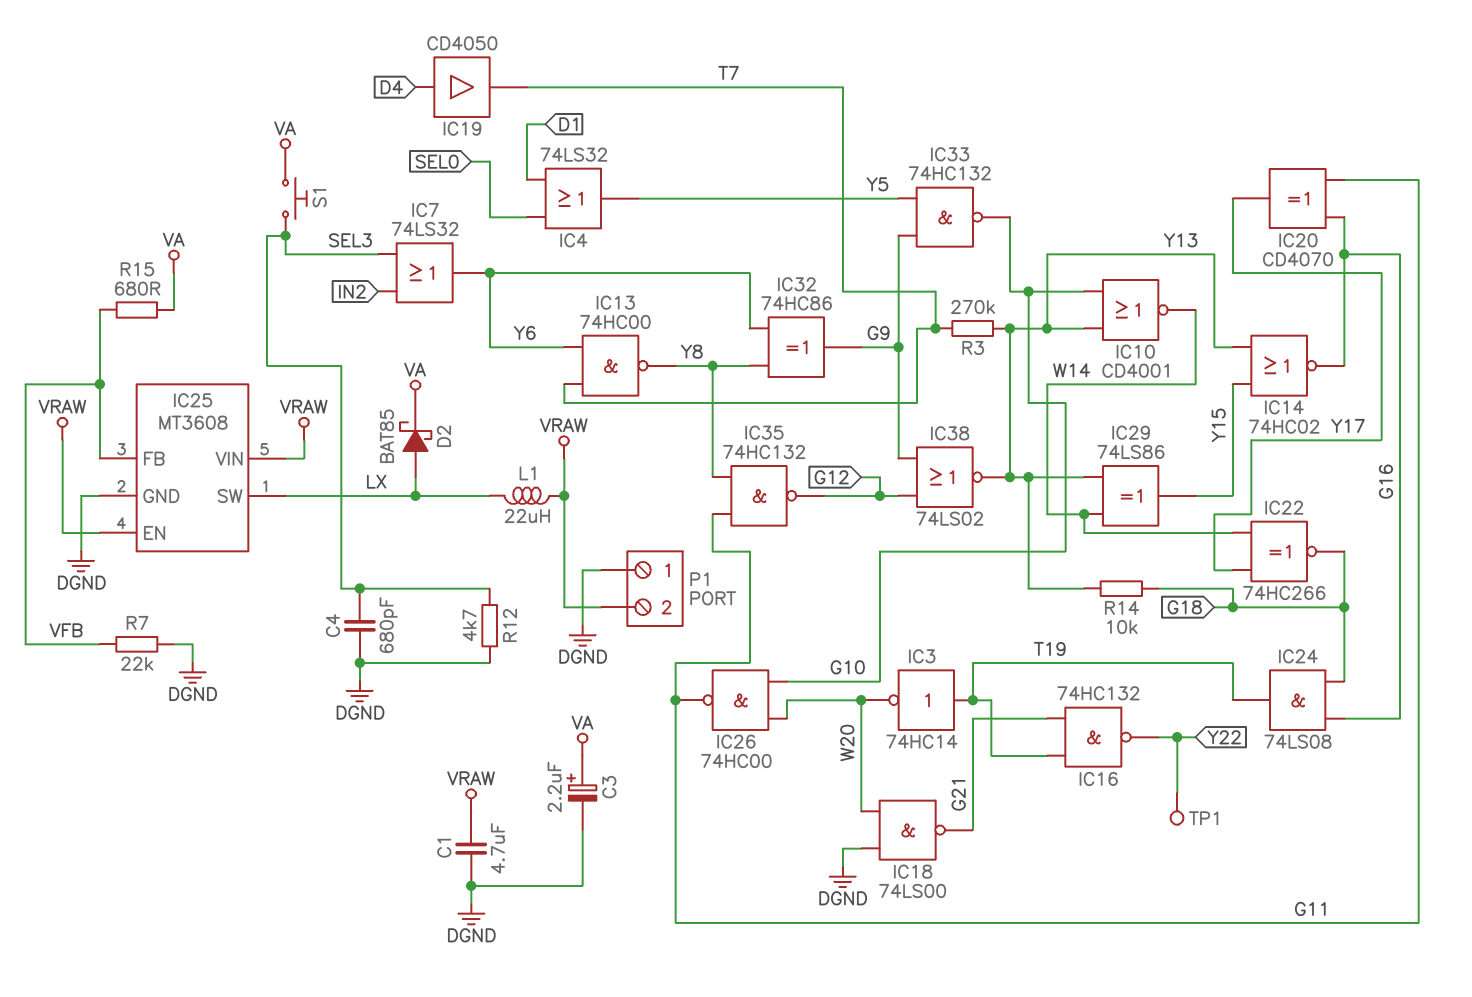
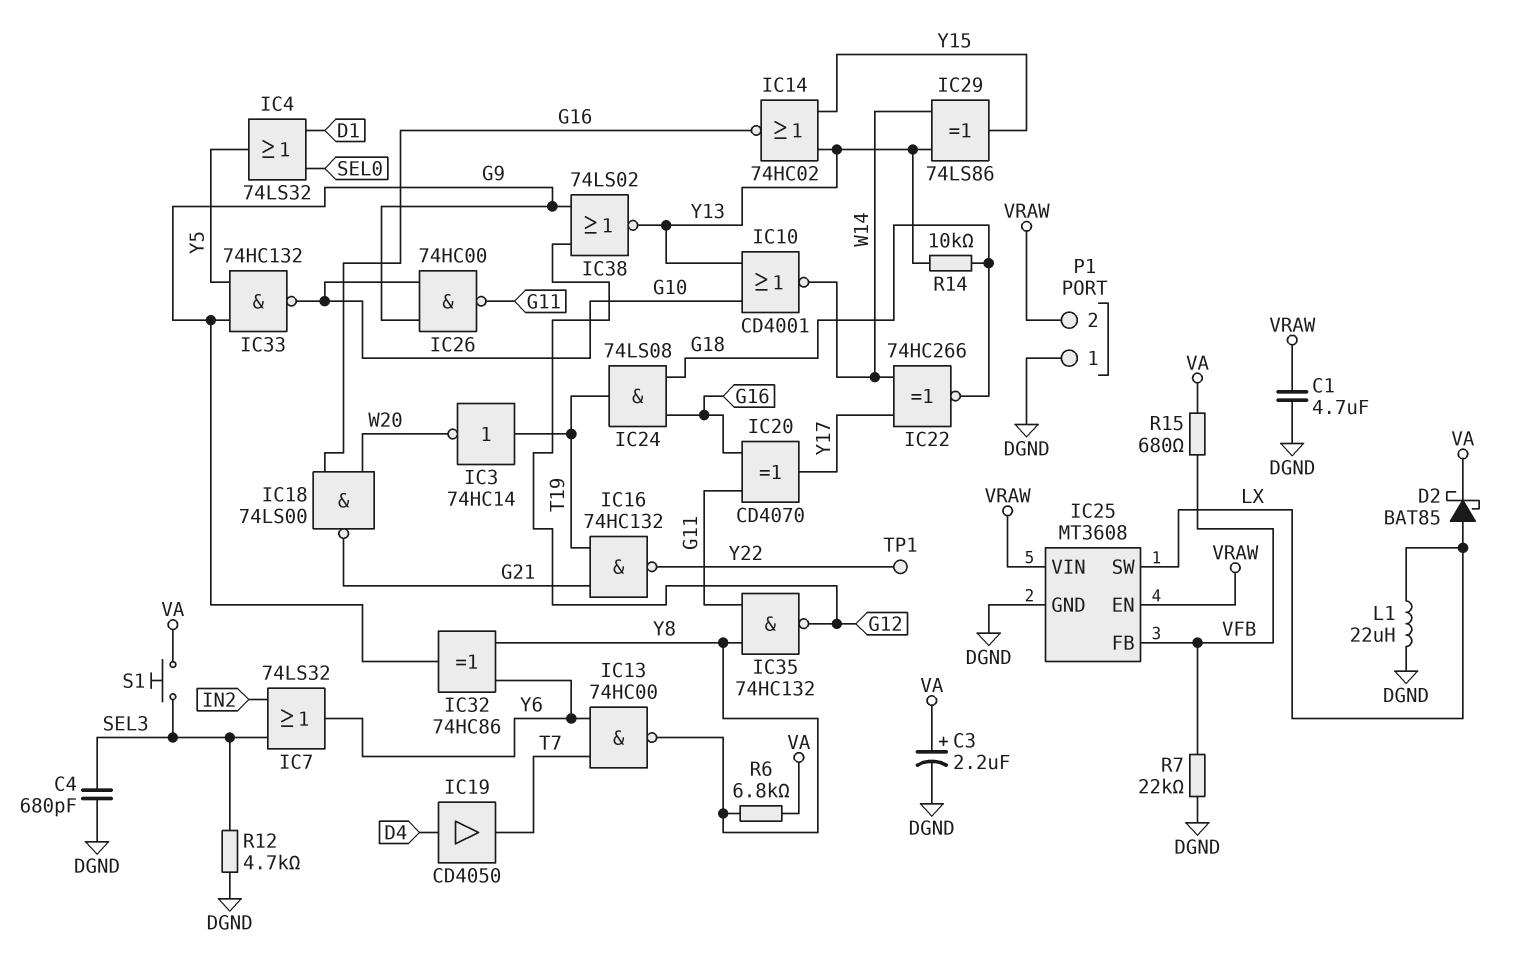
IC18: NAND 74LS00 (in DGND, in W20, out G21) -> NAND 74LS00 (in G16, in W20, out G21)
IC26: NAND 74HC00 (in G10, in W20, out G11) -> NAND 74HC00 (in G9, in G10, out G11)
L1: 22uH (LX, VRAW) -> 22uH (DGND, LX)
R3: 270k (T7, Y13) -> none
R6: none -> 6.8k (VA, Y8)

